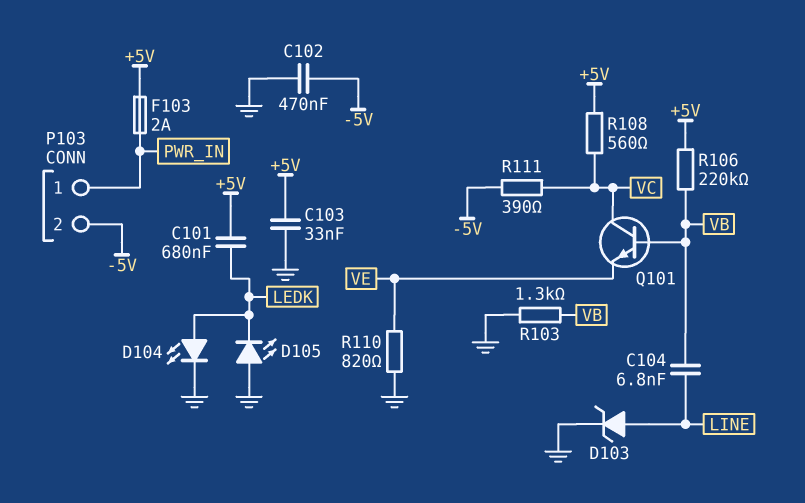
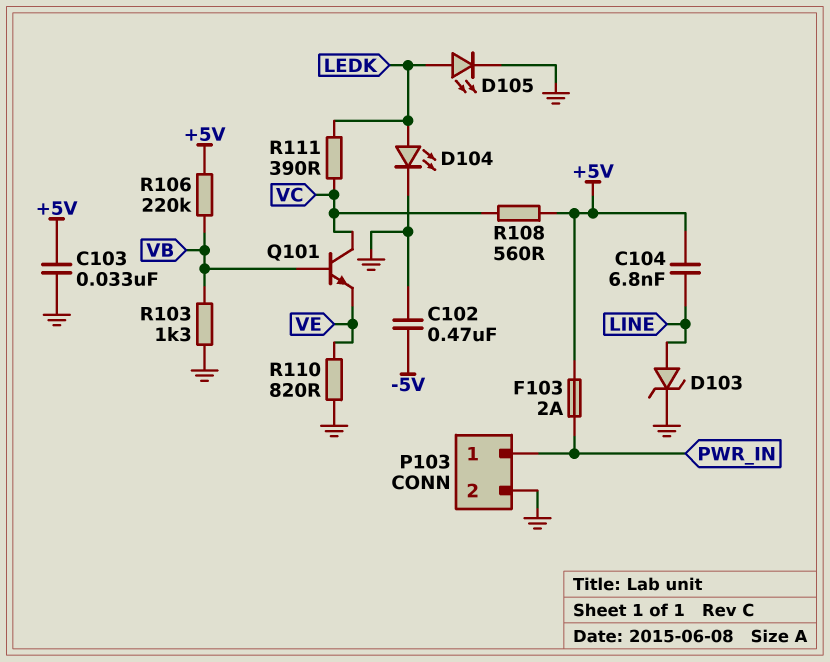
C101: 680nF (+5V, LEDK) -> none
C104: 6.8nF (LINE, VB) -> 6.8nF (+5V, LINE)
D105: LED (A GND, K LEDK) -> LED (A LEDK, K GND)
P103 pin 2: -5V -> GND
R111: 390 (-5V, VC) -> 390 (LEDK, VC)

